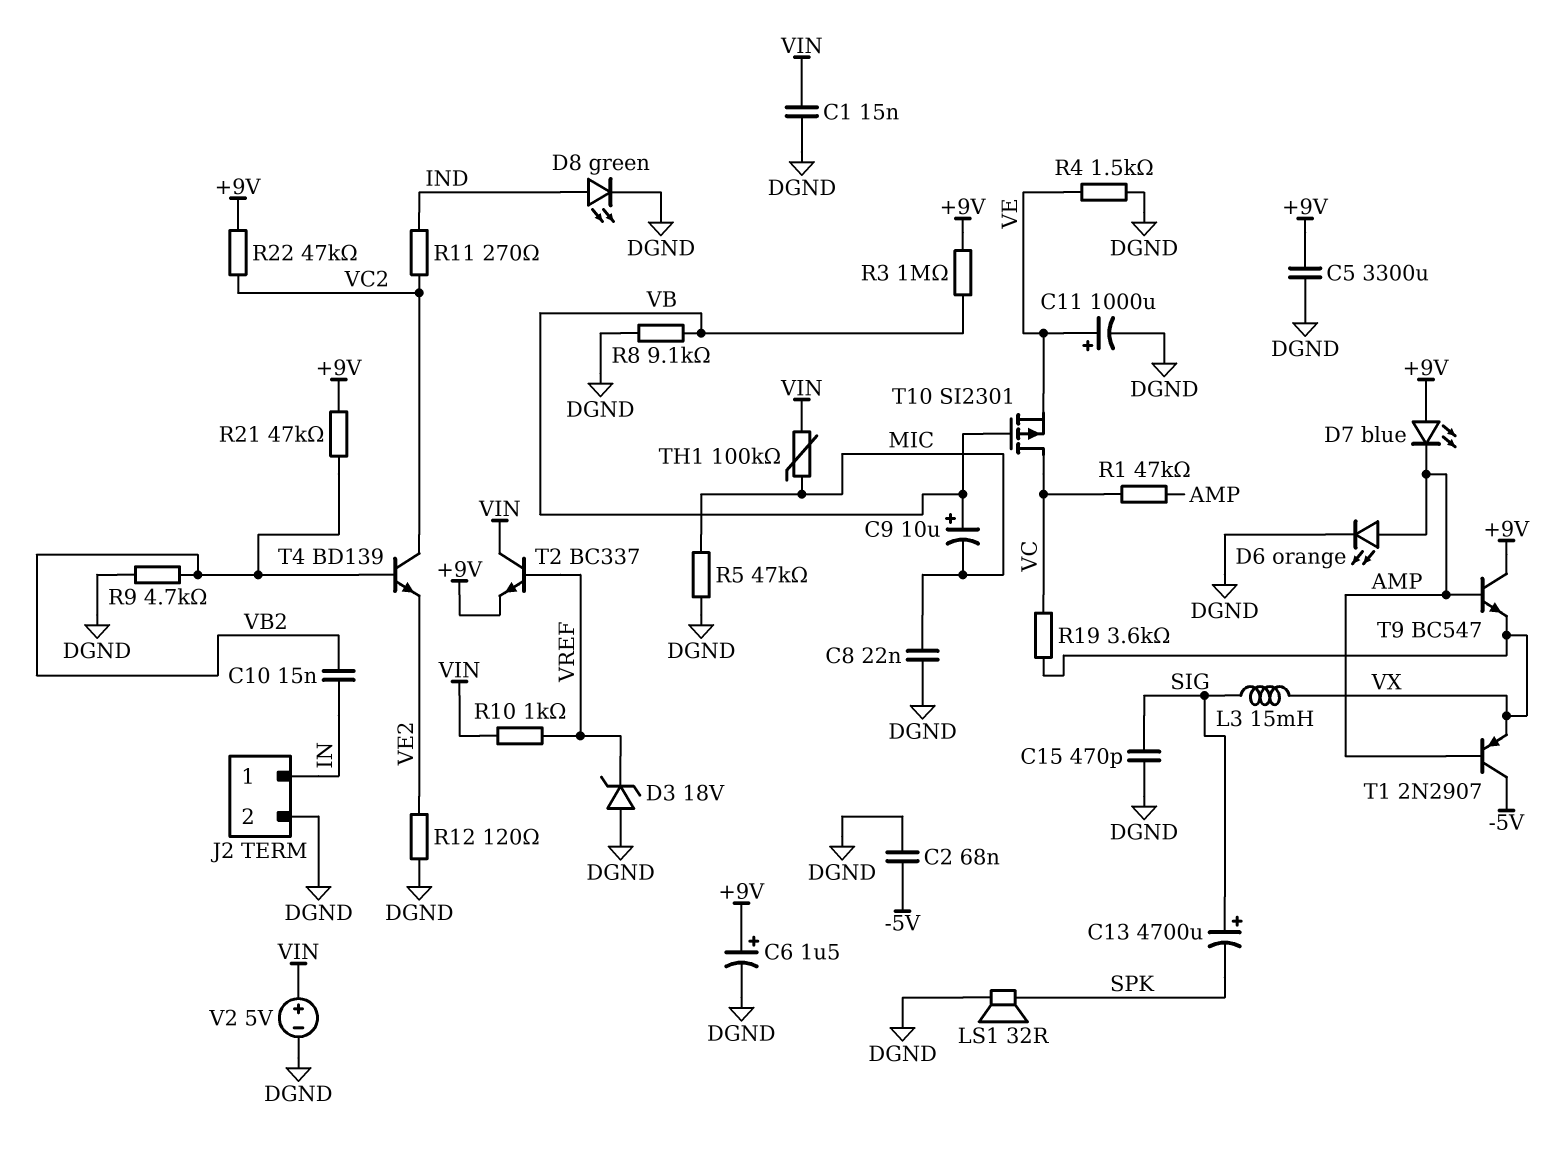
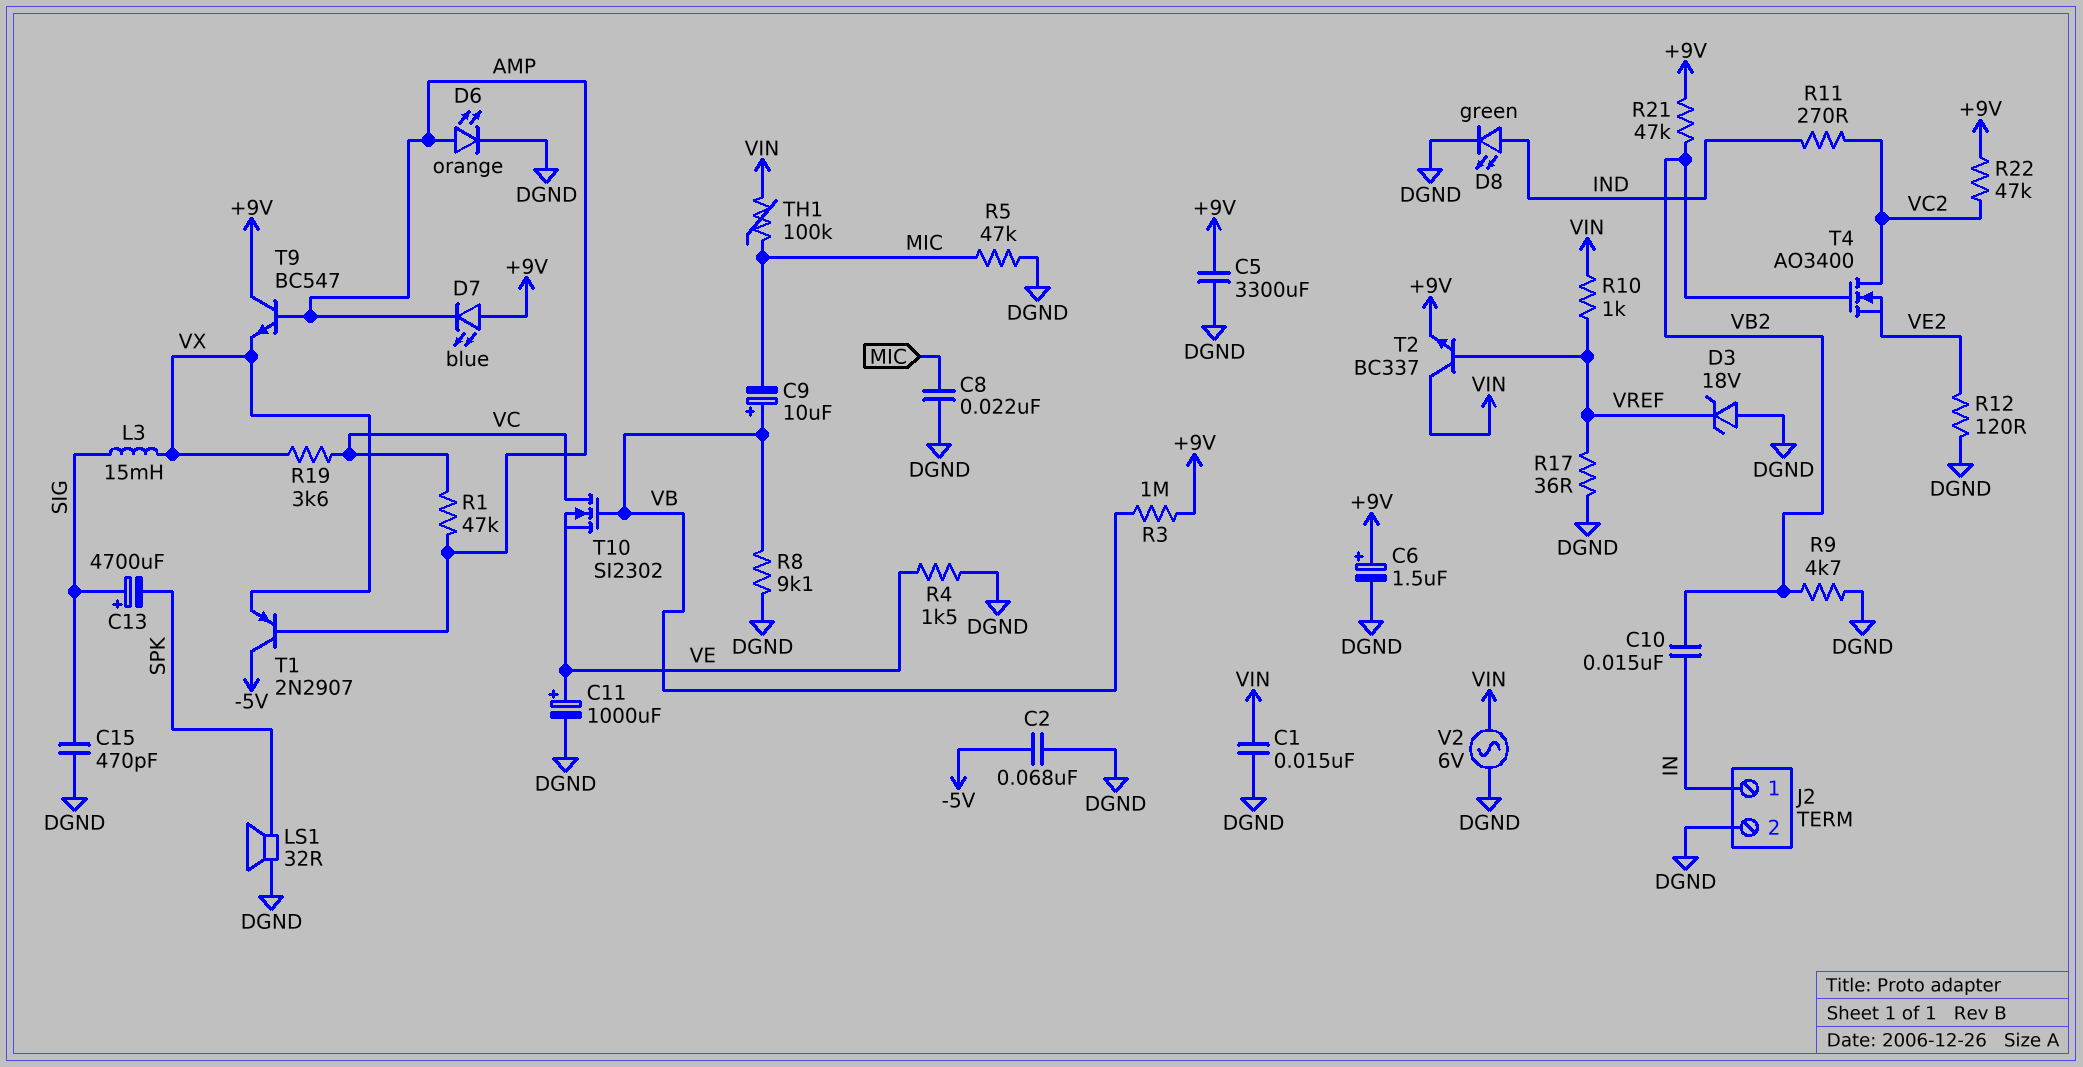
R17: none -> 36 (DGND, VREF)
T4: NPN BD139 (B VB2, C VC2, E VE2) -> NMOS AO3400 (G VB2, D VC2, S VE2)
T10: PMOS SI2301 (G VB, D VC, S VE) -> NMOS SI2302 (G VB, D VC, S VE)
V2: 5V (plus VIN, minus DGND) -> AC 6V (DGND, VIN)

